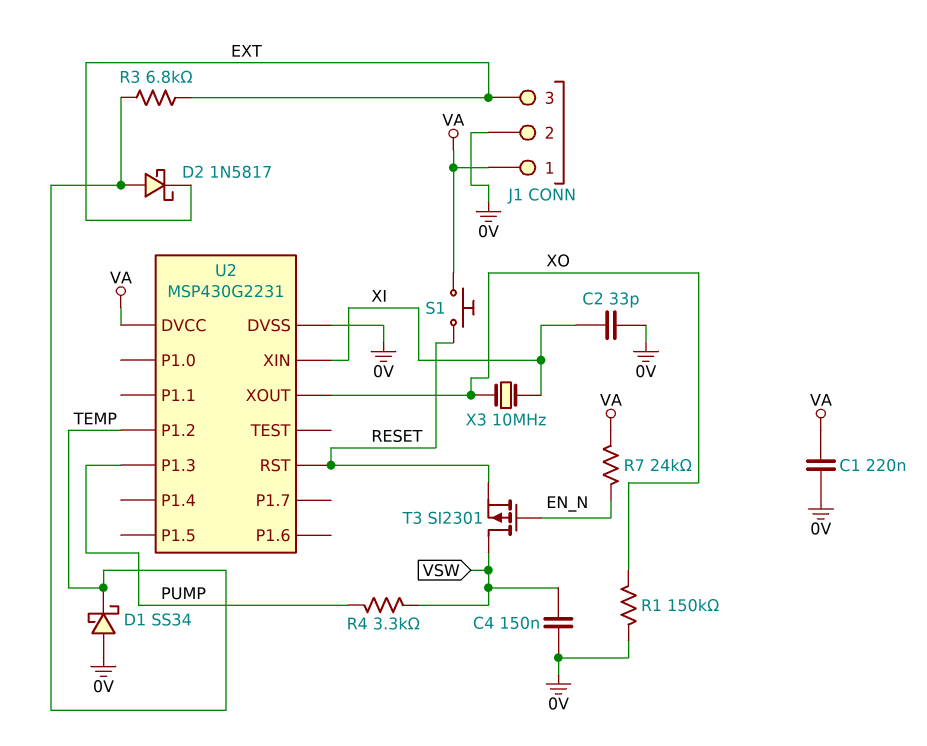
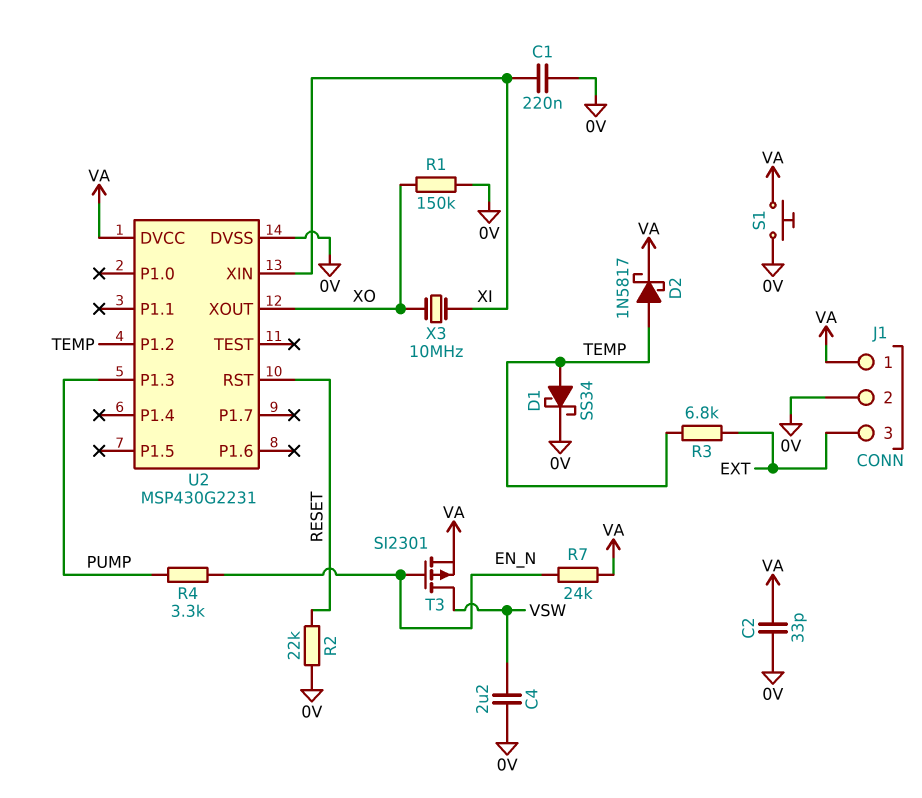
C1: 220nF (0V, VA) -> 220nF (0V, XI)
C2: 33pF (0V, XI) -> 33pF (0V, VA)
C4: 150nF (0V, VSW) -> 2.2uF (0V, VSW)
D1: schottky SS34 (A 0V, K TEMP) -> schottky SS34 (A TEMP, K 0V)
D2: schottky 1N5817 (A TEMP, K EXT) -> schottky 1N5817 (A TEMP, K VA)
R2: none -> 22k (0V, RESET)
R4: 3.3k (PUMP, VSW) -> 3.3k (EN_N, PUMP)
S1: button (RESET, VA) -> button (0V, VA)
T3: PMOS SI2301 (G EN_N, D VSW, S RESET) -> PMOS SI2301 (G EN_N, D VSW, S VA)

